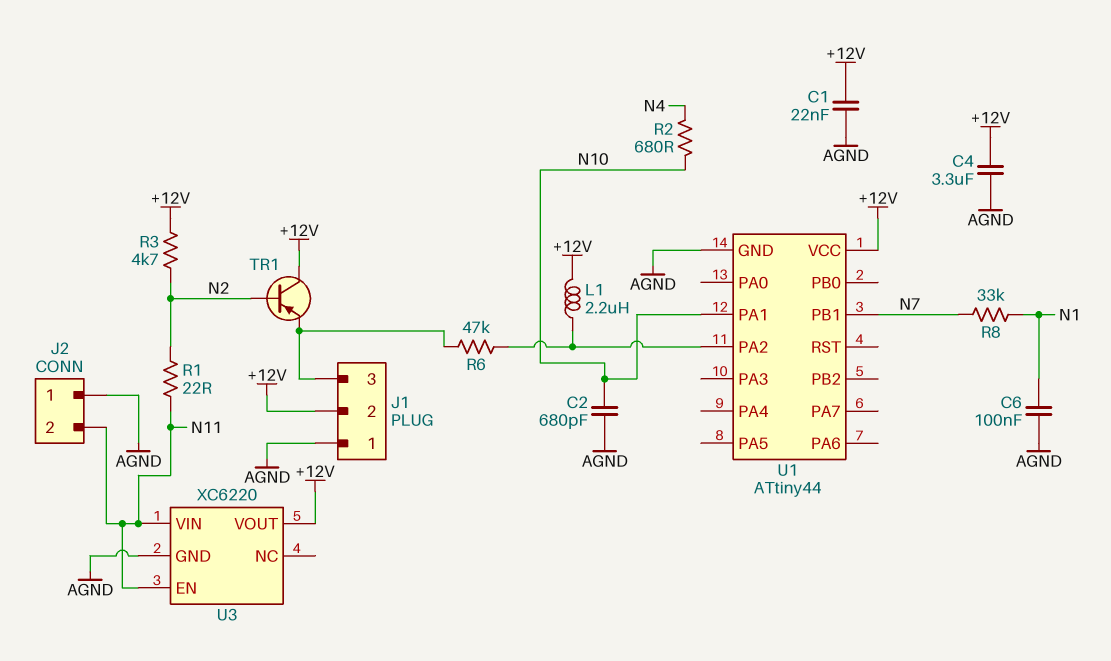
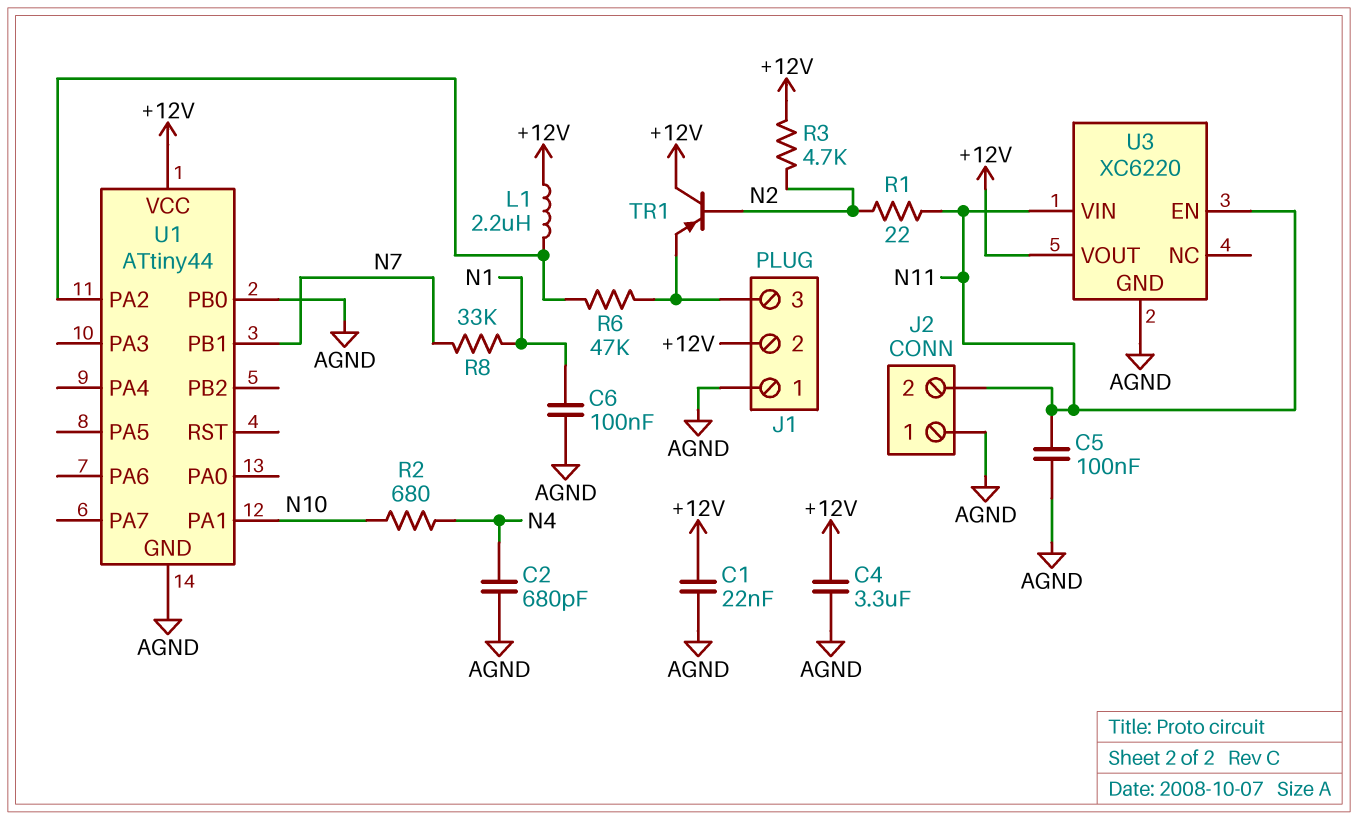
C2: 680pF (AGND, N10) -> 680pF (AGND, N4)
C5: none -> 100nF (AGND, N11)
U1 pin PB0: none -> AGND

